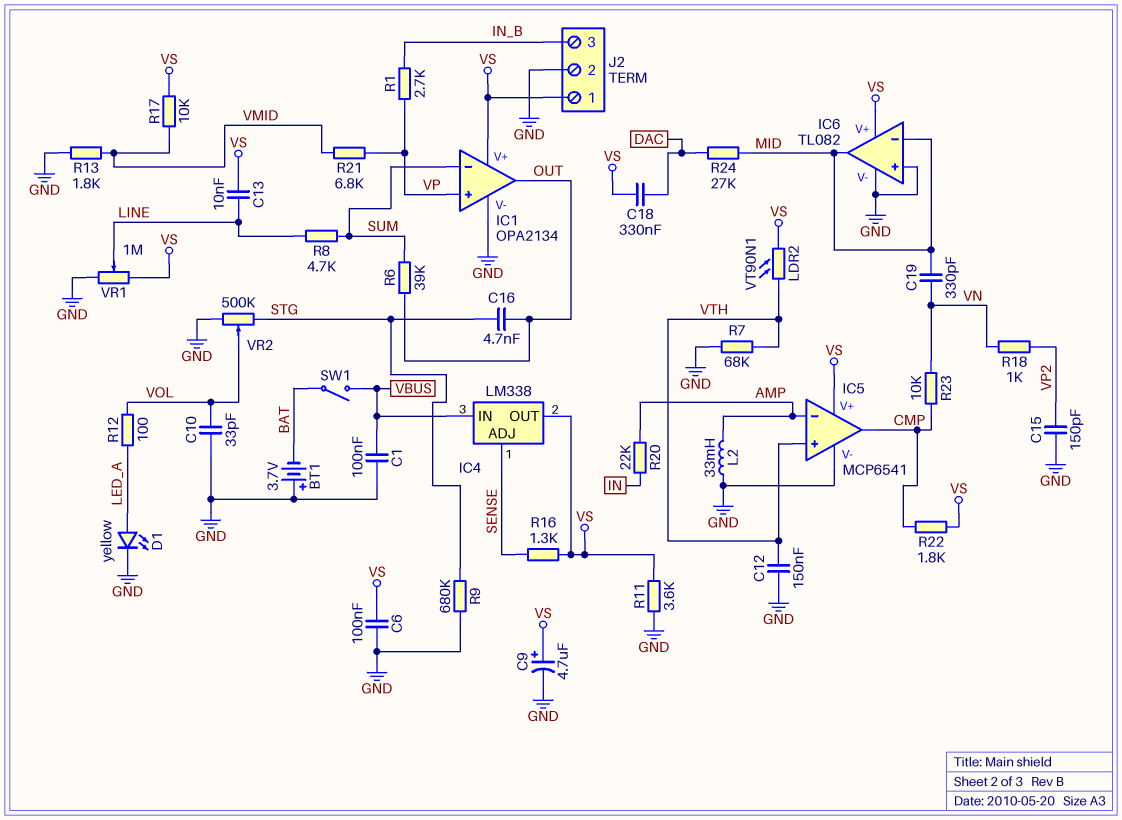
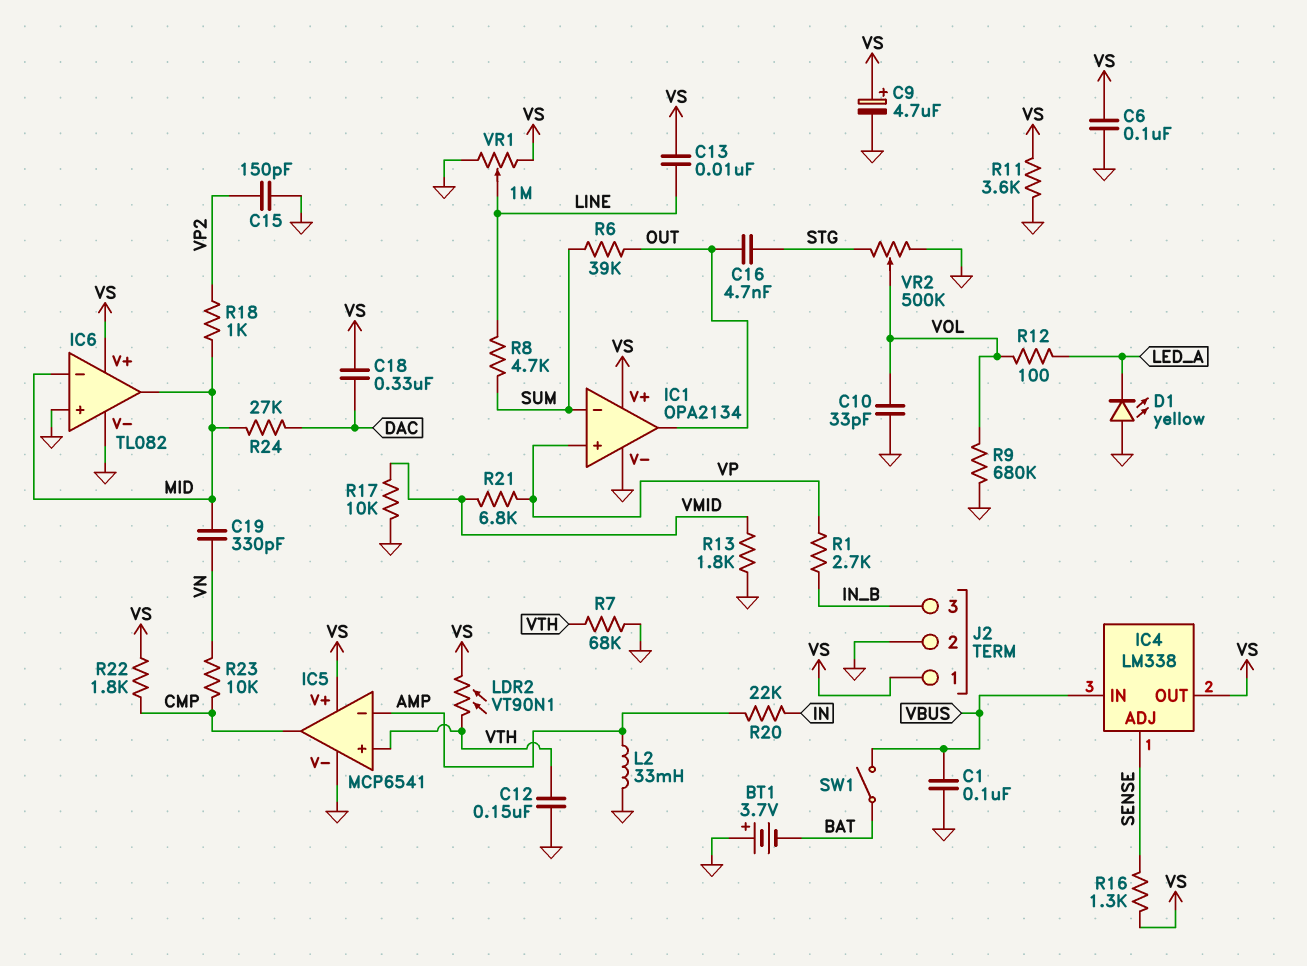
D1: LED yellow (A LED_A, K GND) -> LED yellow (A GND, K LED_A)
R9: 680k (GND, STG) -> 680k (GND, VOL)
R17: 10k (VMID, VS) -> 10k (GND, VMID)
R18: 1k (VN, VP2) -> 1k (MID, VP2)

